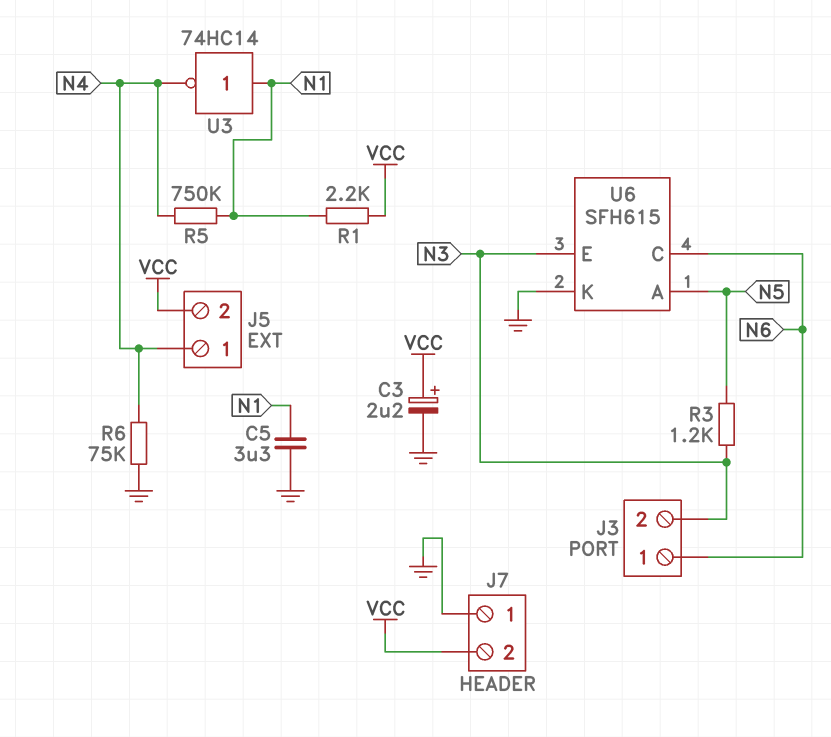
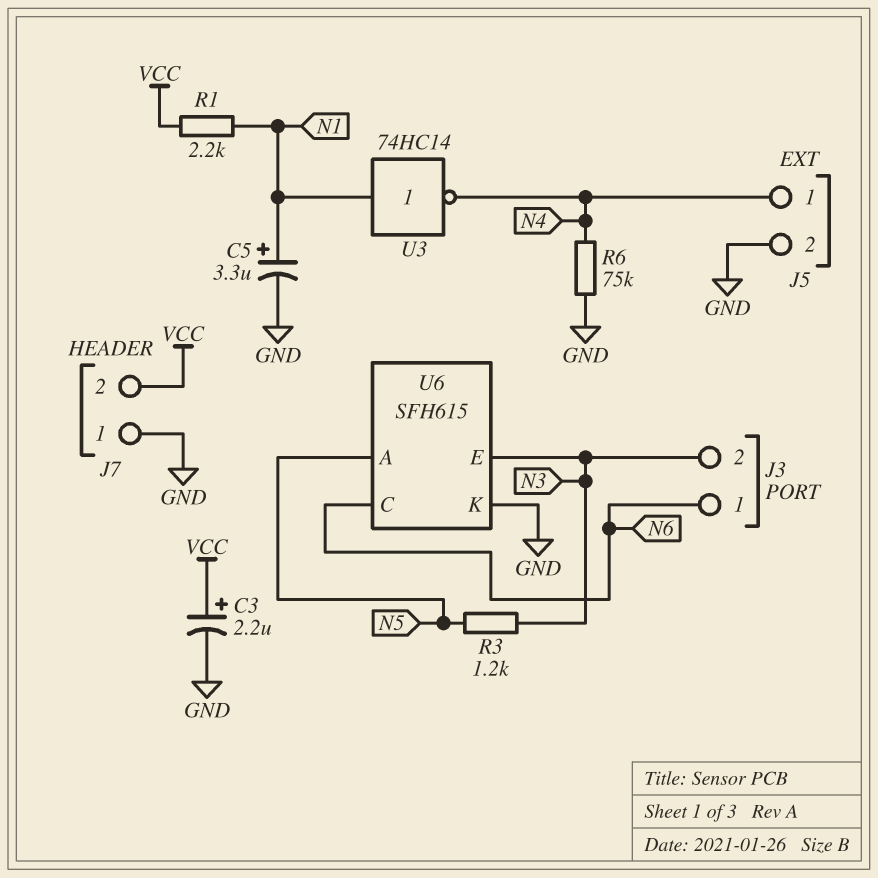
C5: 3.3uF (GND, N1) -> 3.3uF (plus N1, minus GND)
J5 pin 2: VCC -> GND
R5: 750k (N1, N4) -> none

